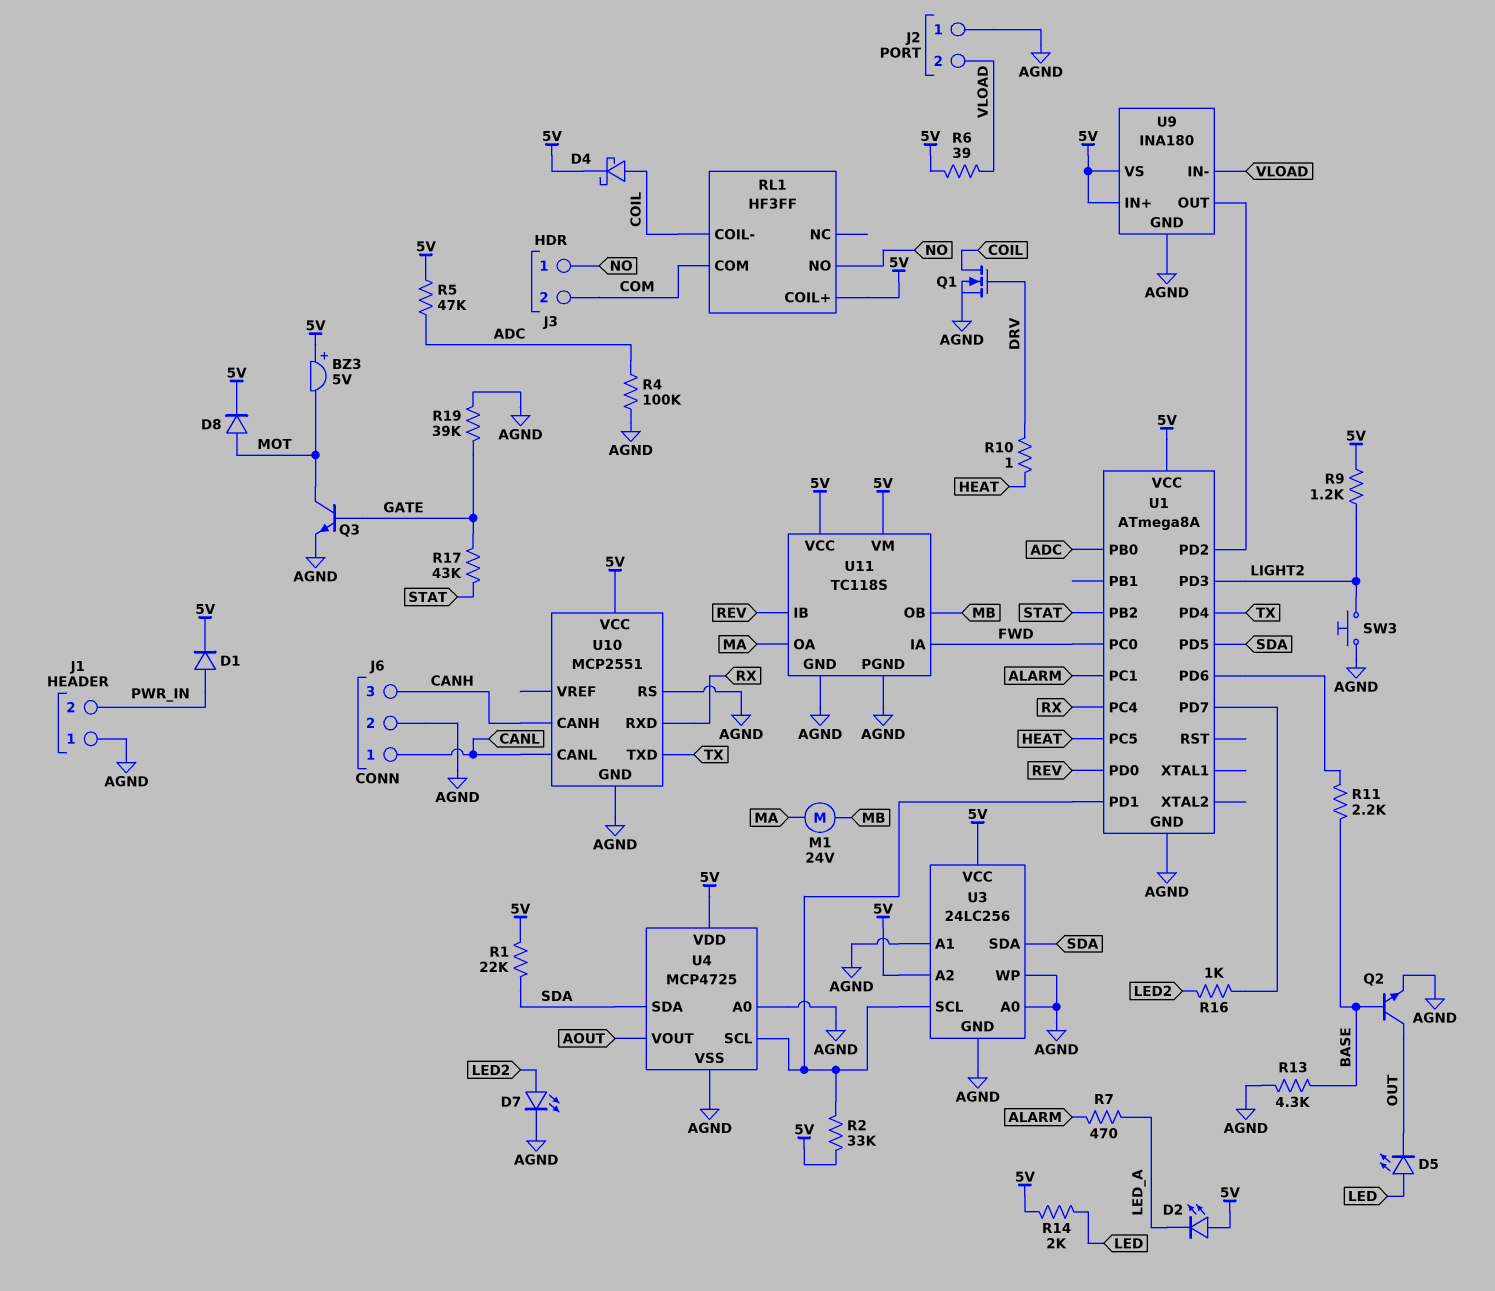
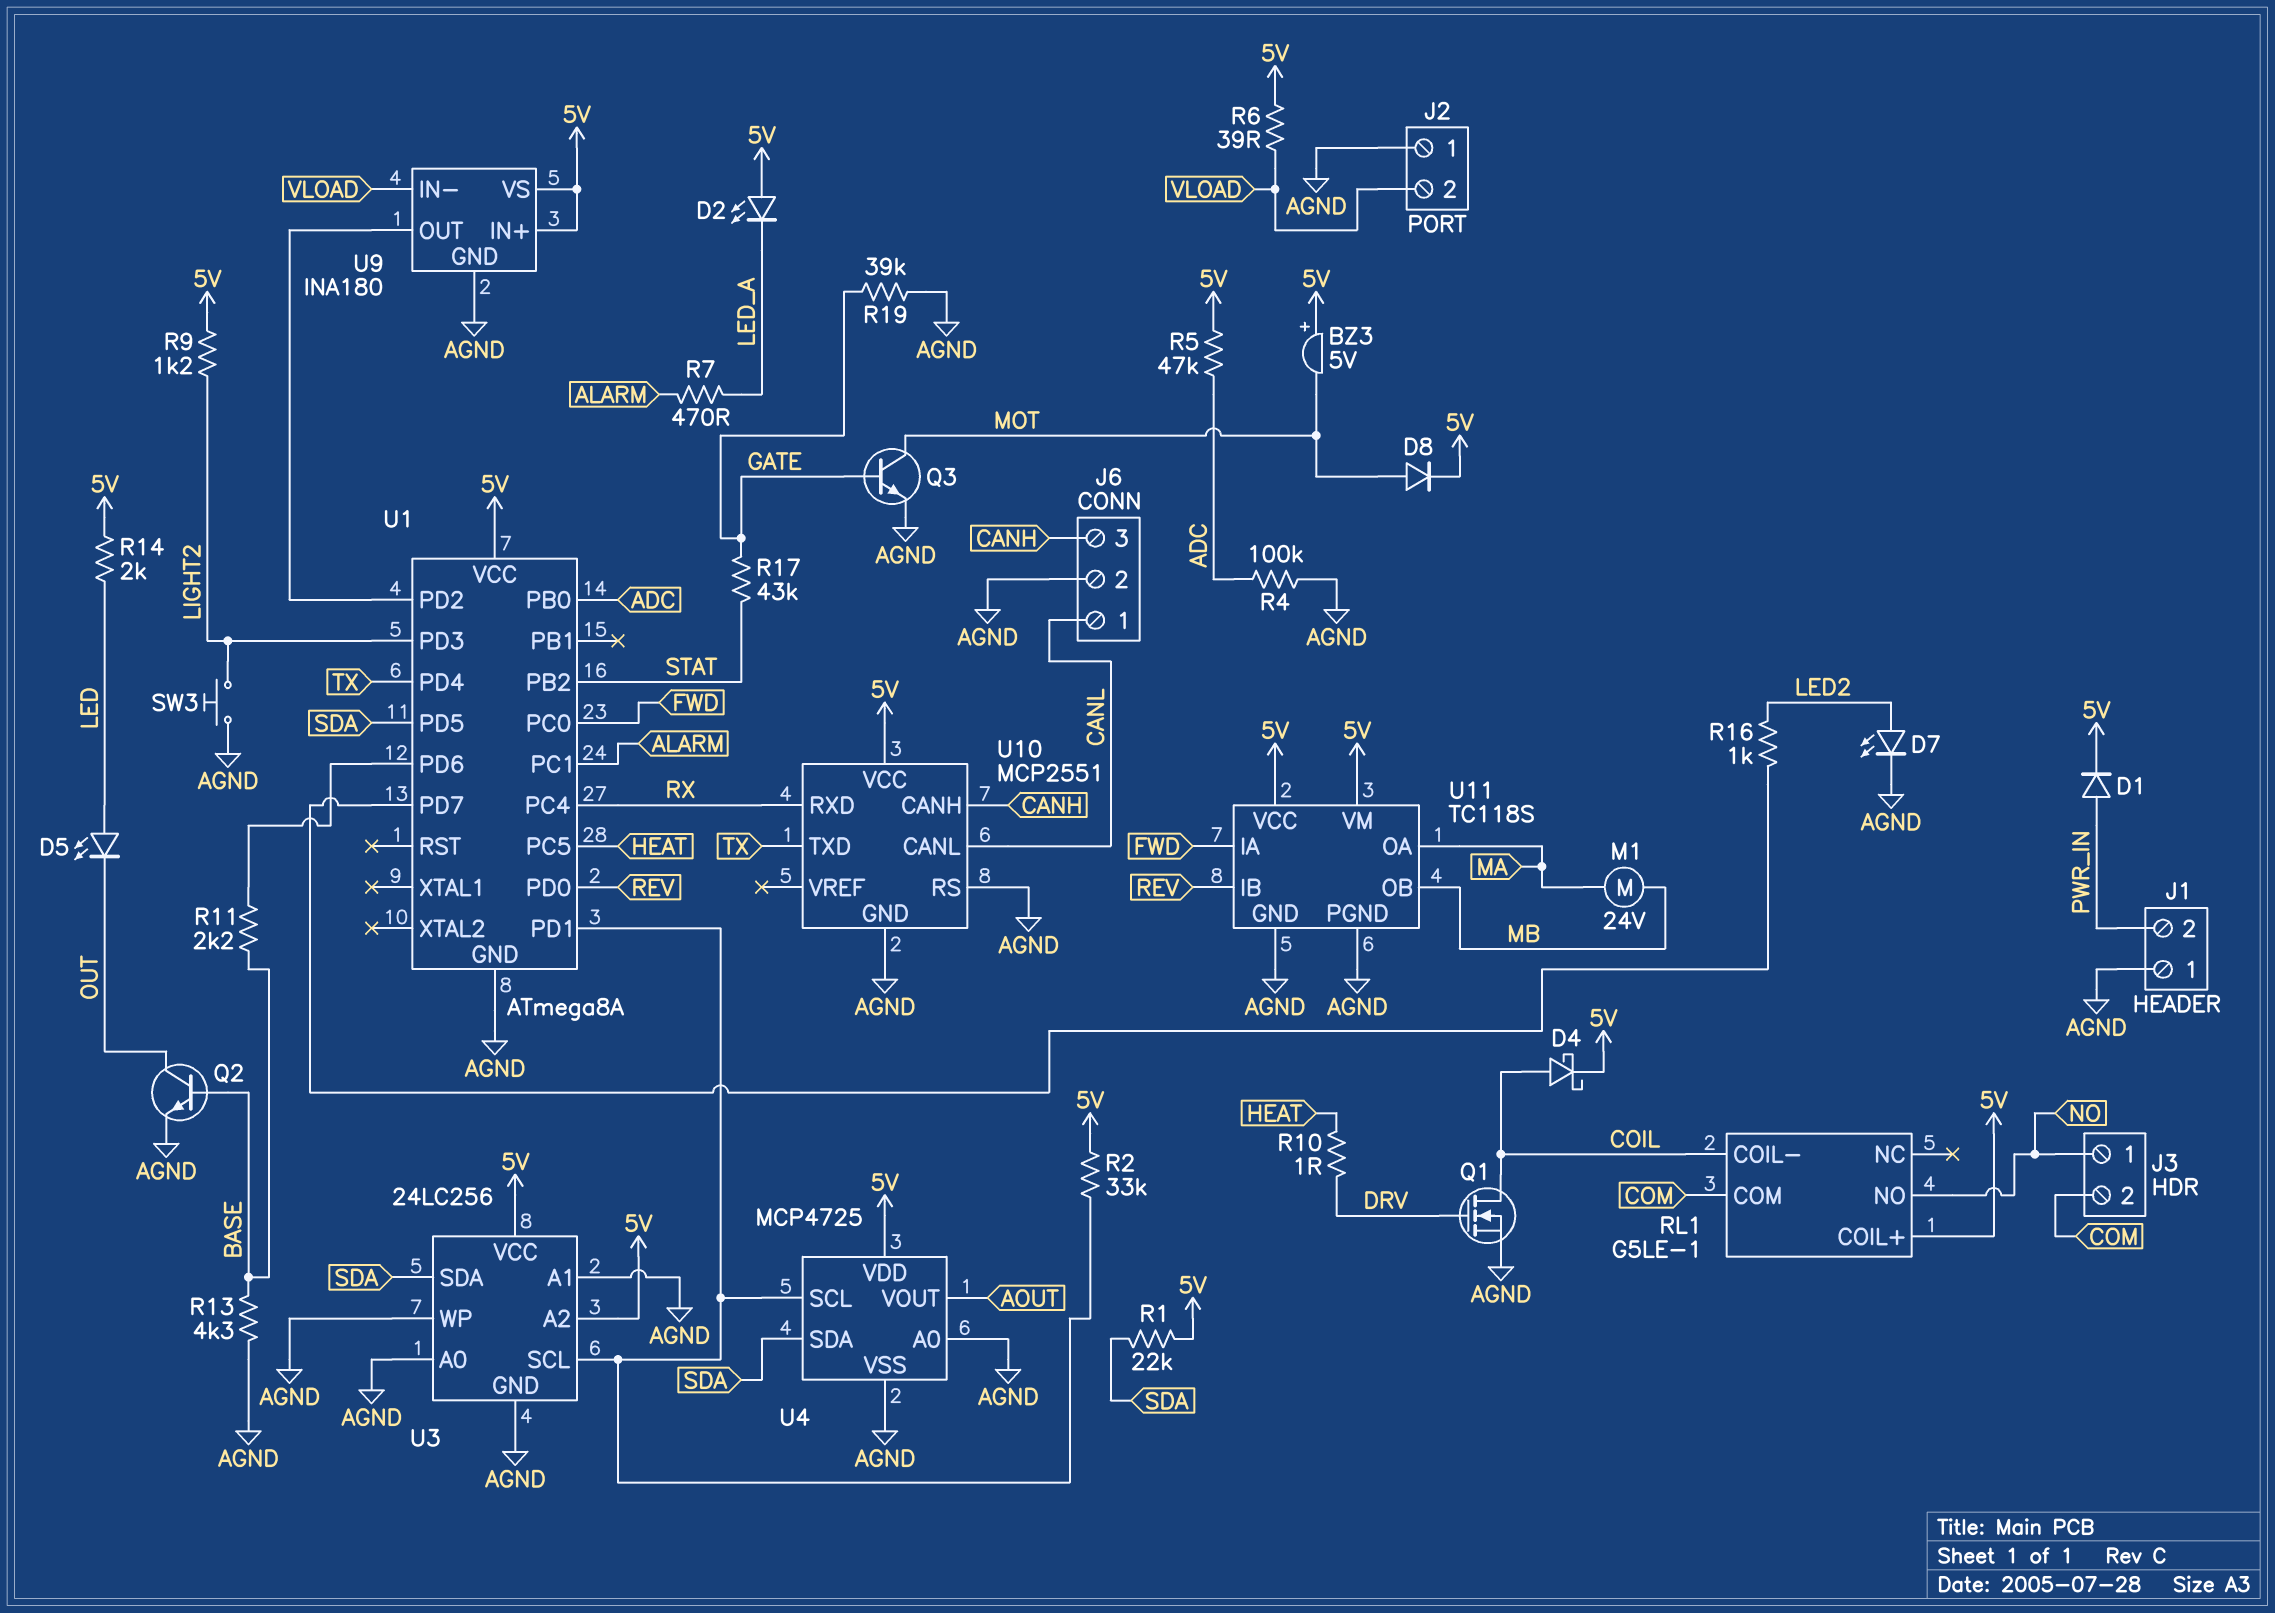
RL1: HF3FF -> G5LE-1

